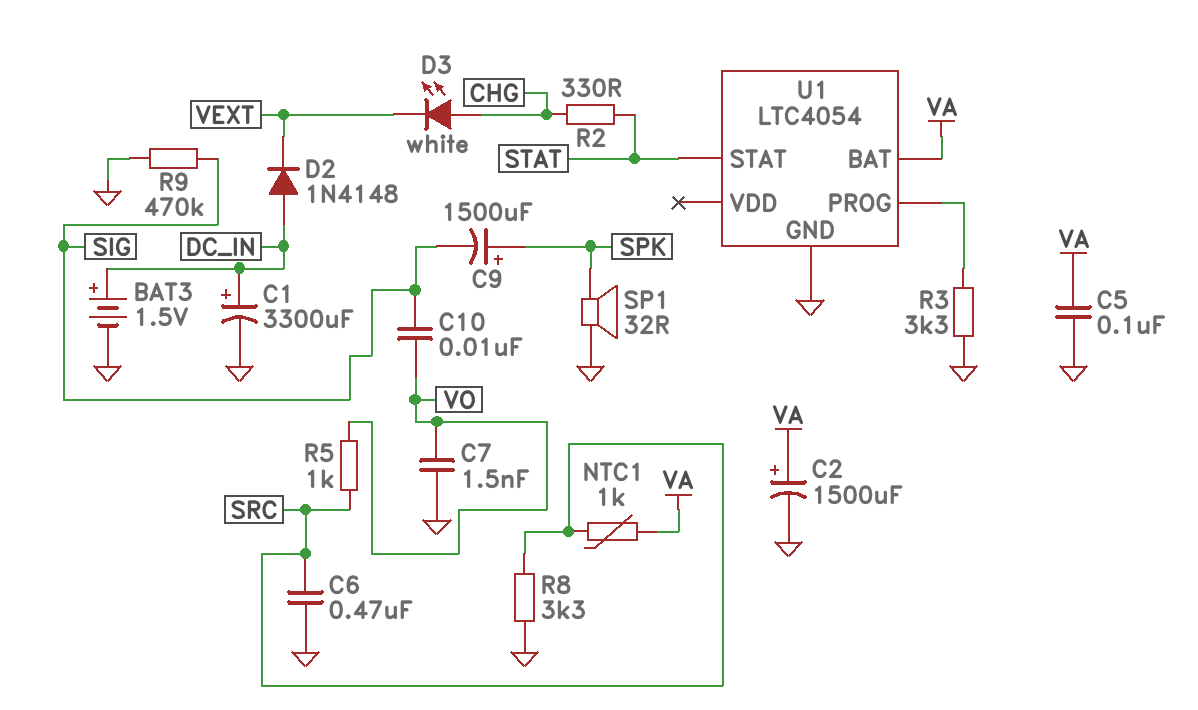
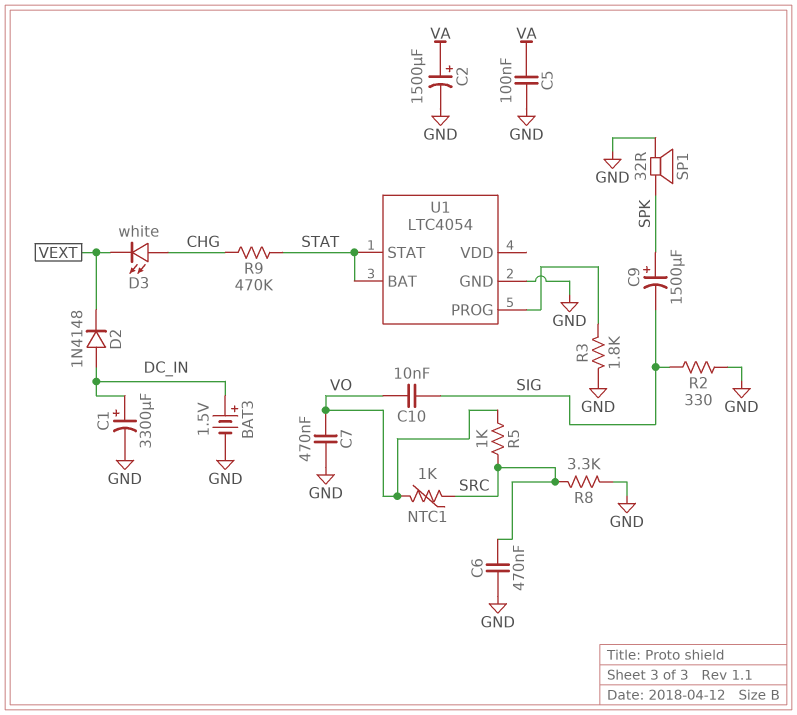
C7: 1.5nF (GND, VO) -> 470nF (GND, VO)
NTC1: 1k (SRC, VA) -> 1k (SRC, VO)
R2: 330 (CHG, STAT) -> 330 (GND, SIG)
R3: 3.3k (GND, U1/PROG) -> 1.8k (GND, U1/PROG)
R9: 470k (GND, SIG) -> 470k (CHG, STAT)
U1 pin BAT: VA -> STAT

